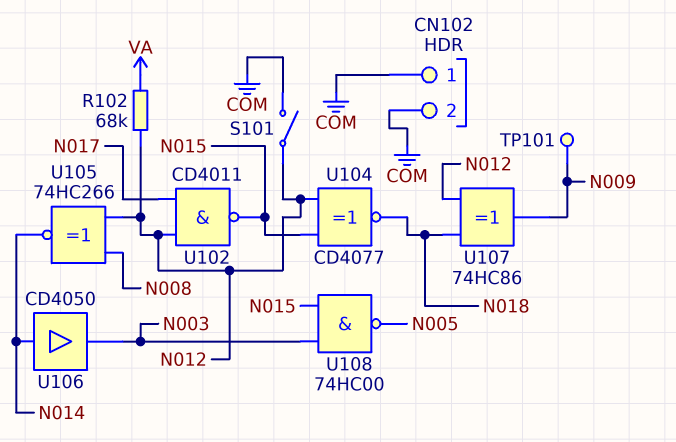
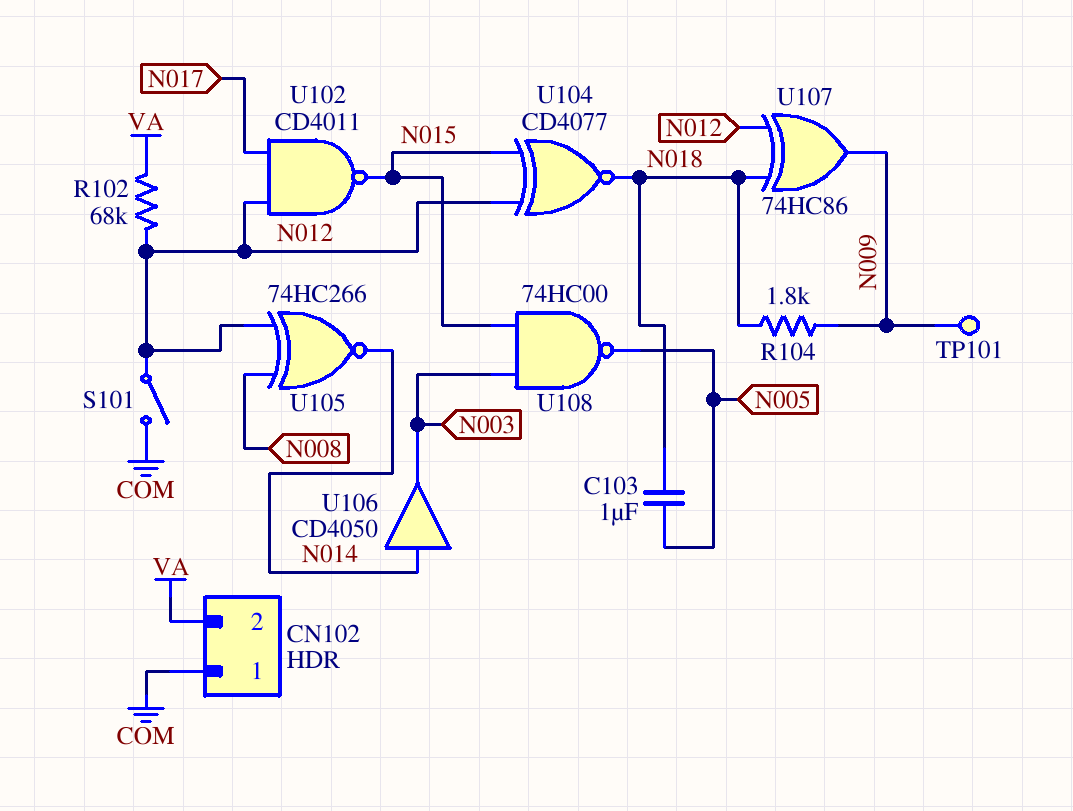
C103: none -> 1uF (N005, N018)
CN102 pin 2: COM -> VA
R104: none -> 1.8k (N009, N018)

